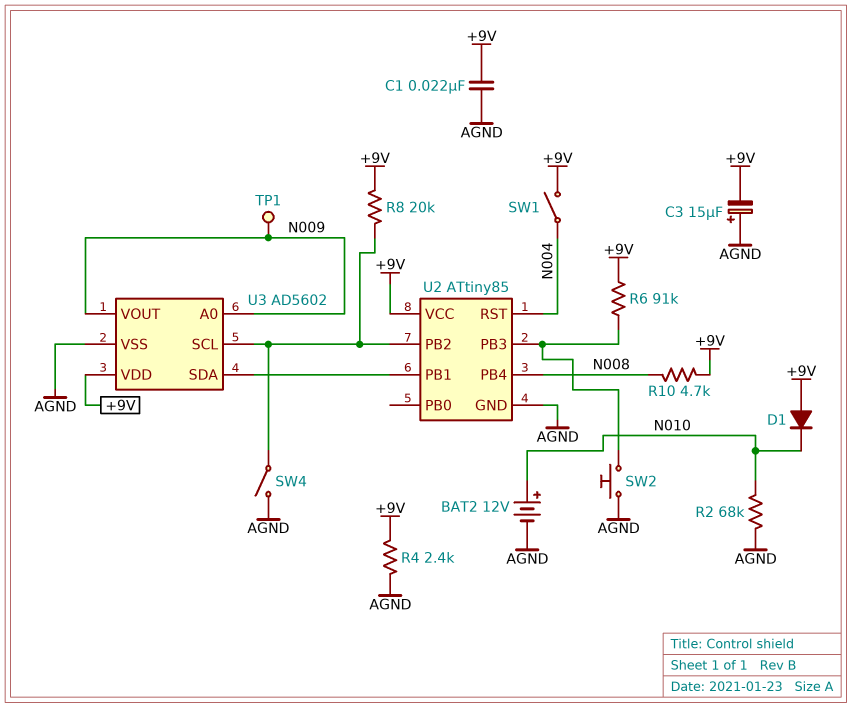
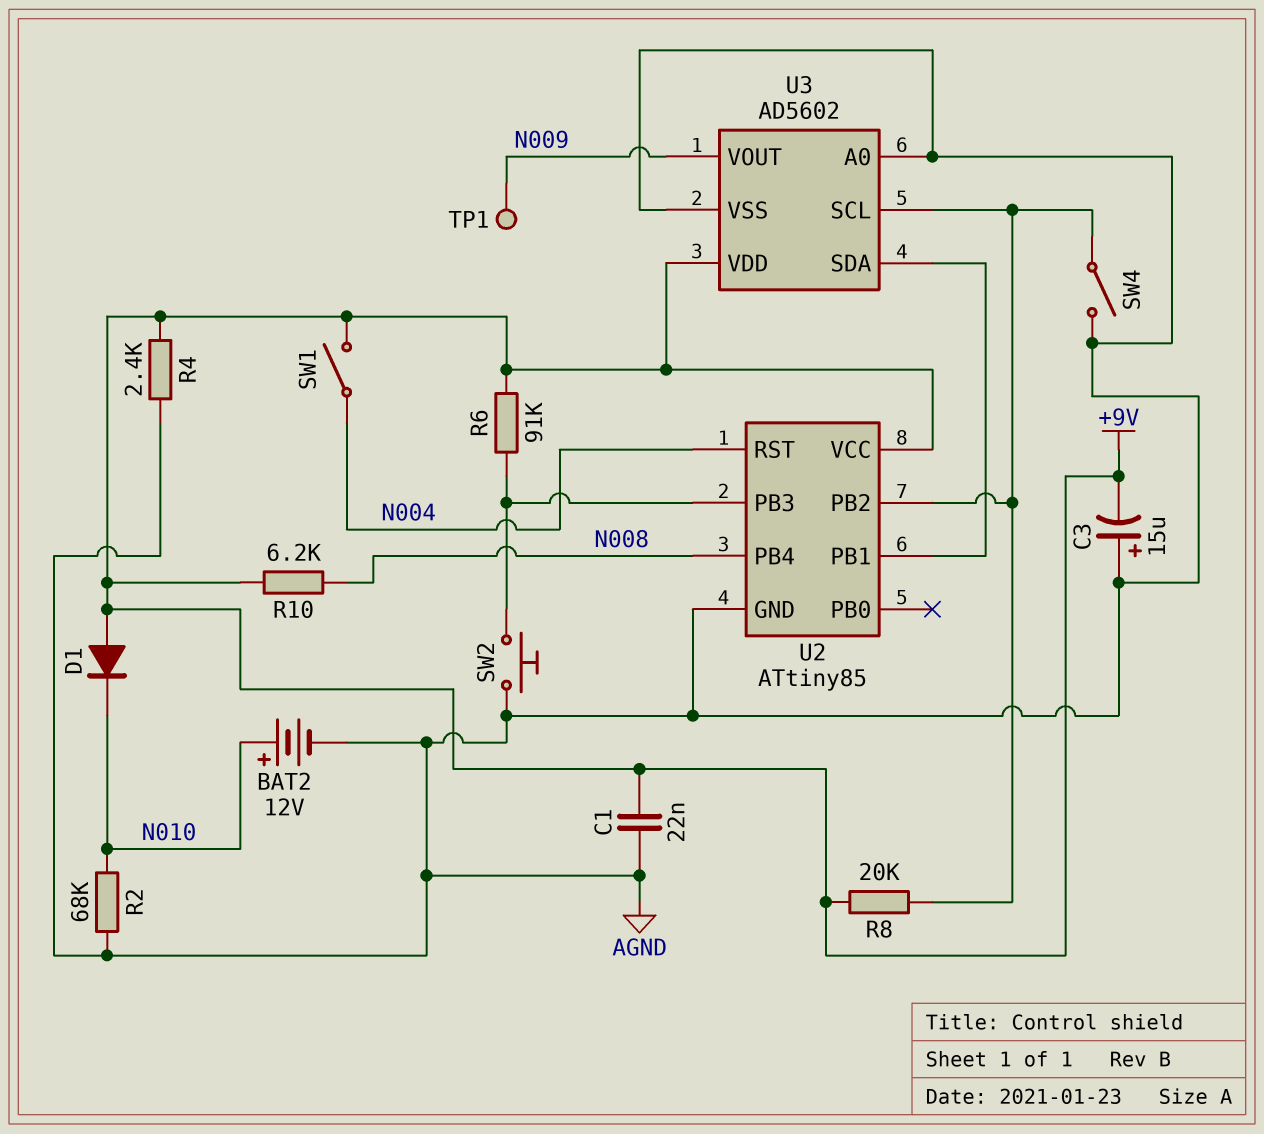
R10: 4.7k (+9V, N008) -> 6.2k (+9V, N008)
U3 pin A0: N009 -> AGND

